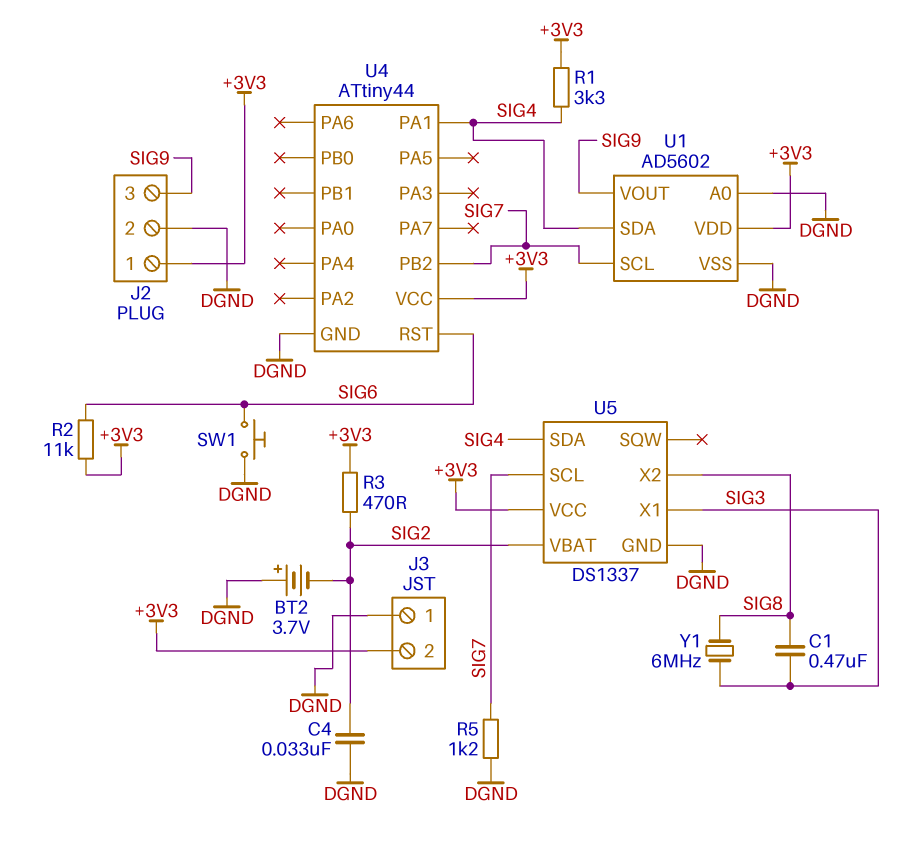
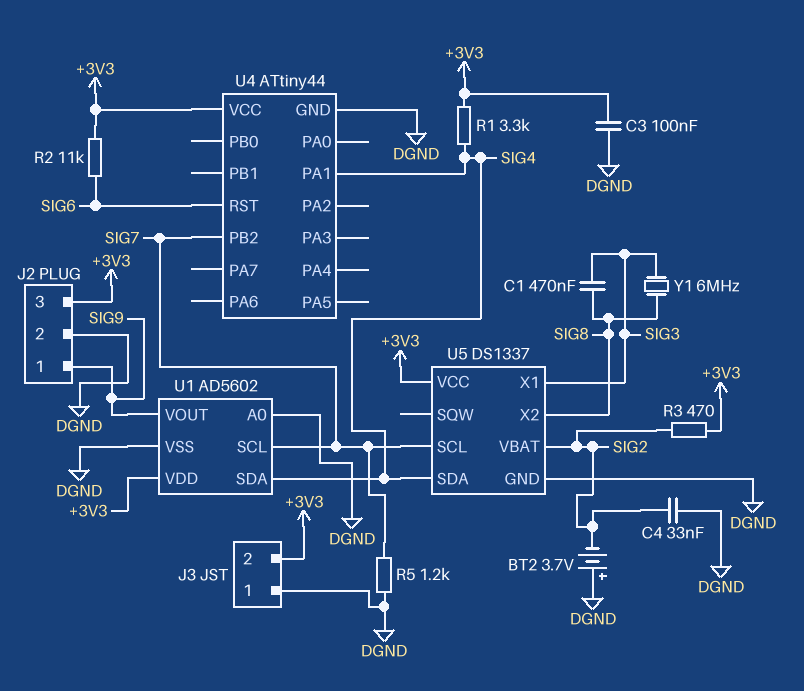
C3: none -> 100nF (+3V3, DGND)
J2 pin 1: +3V3 -> SIG9
J2 pin 3: SIG9 -> +3V3
SW1: button (DGND, SIG6) -> none

